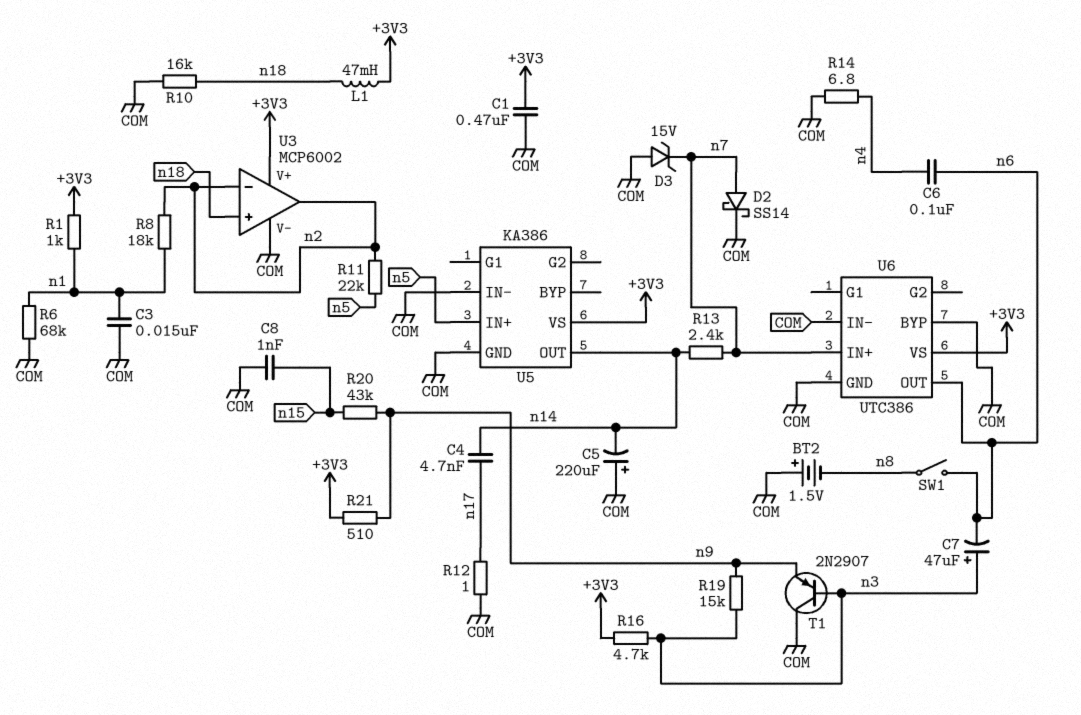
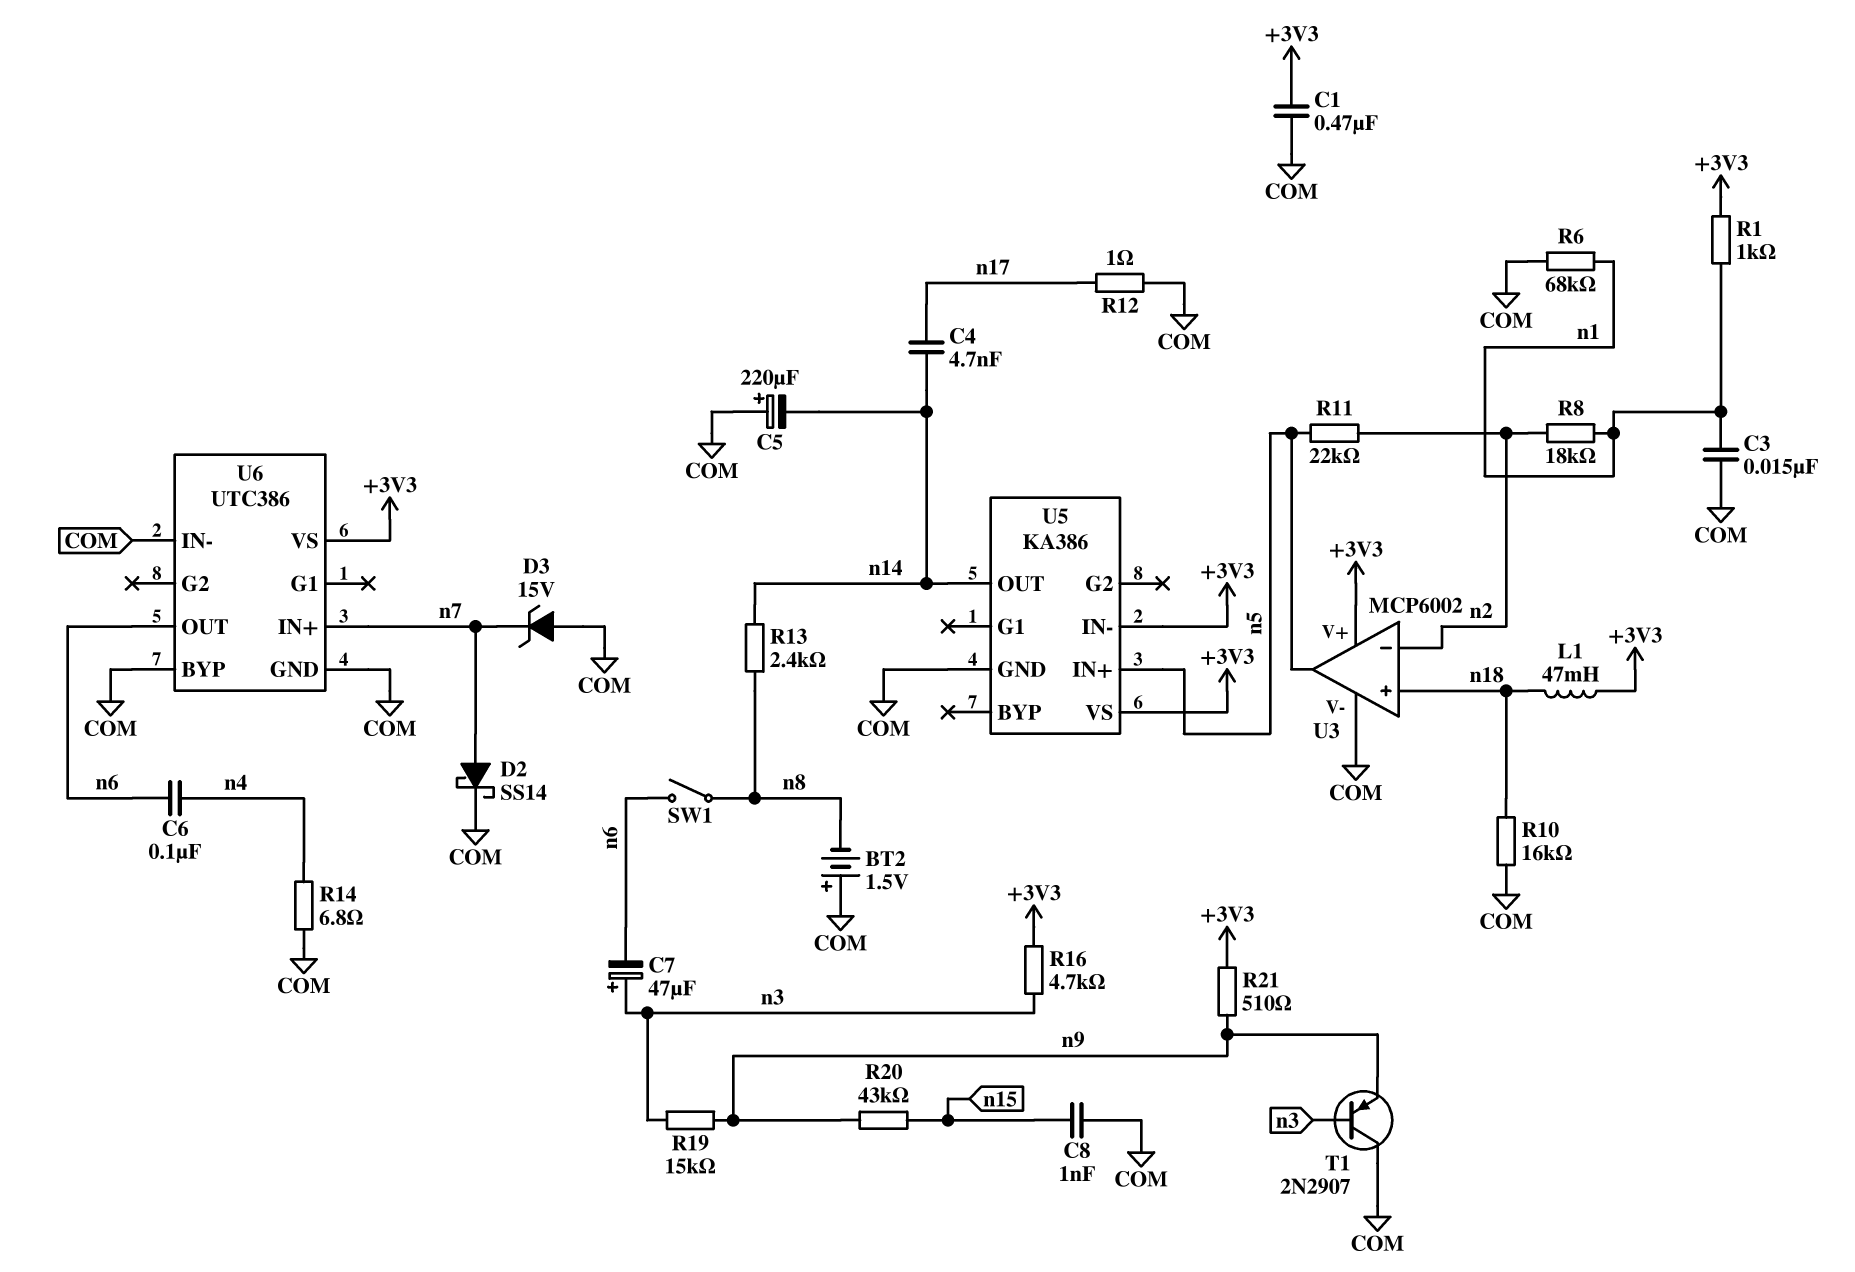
R13: 2.4k (n7, n14) -> 2.4k (n8, n14)
U3 pin out: n2 -> n5
U5 pin IN-: COM -> +3V3

